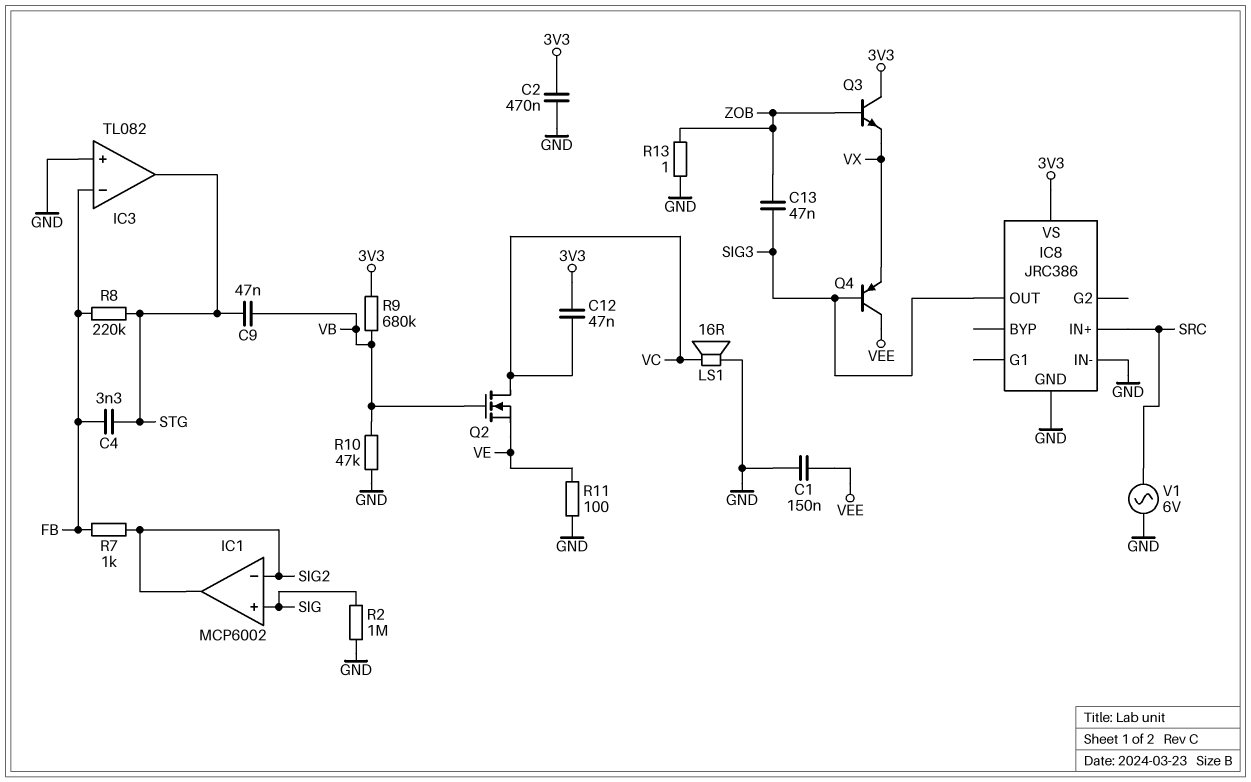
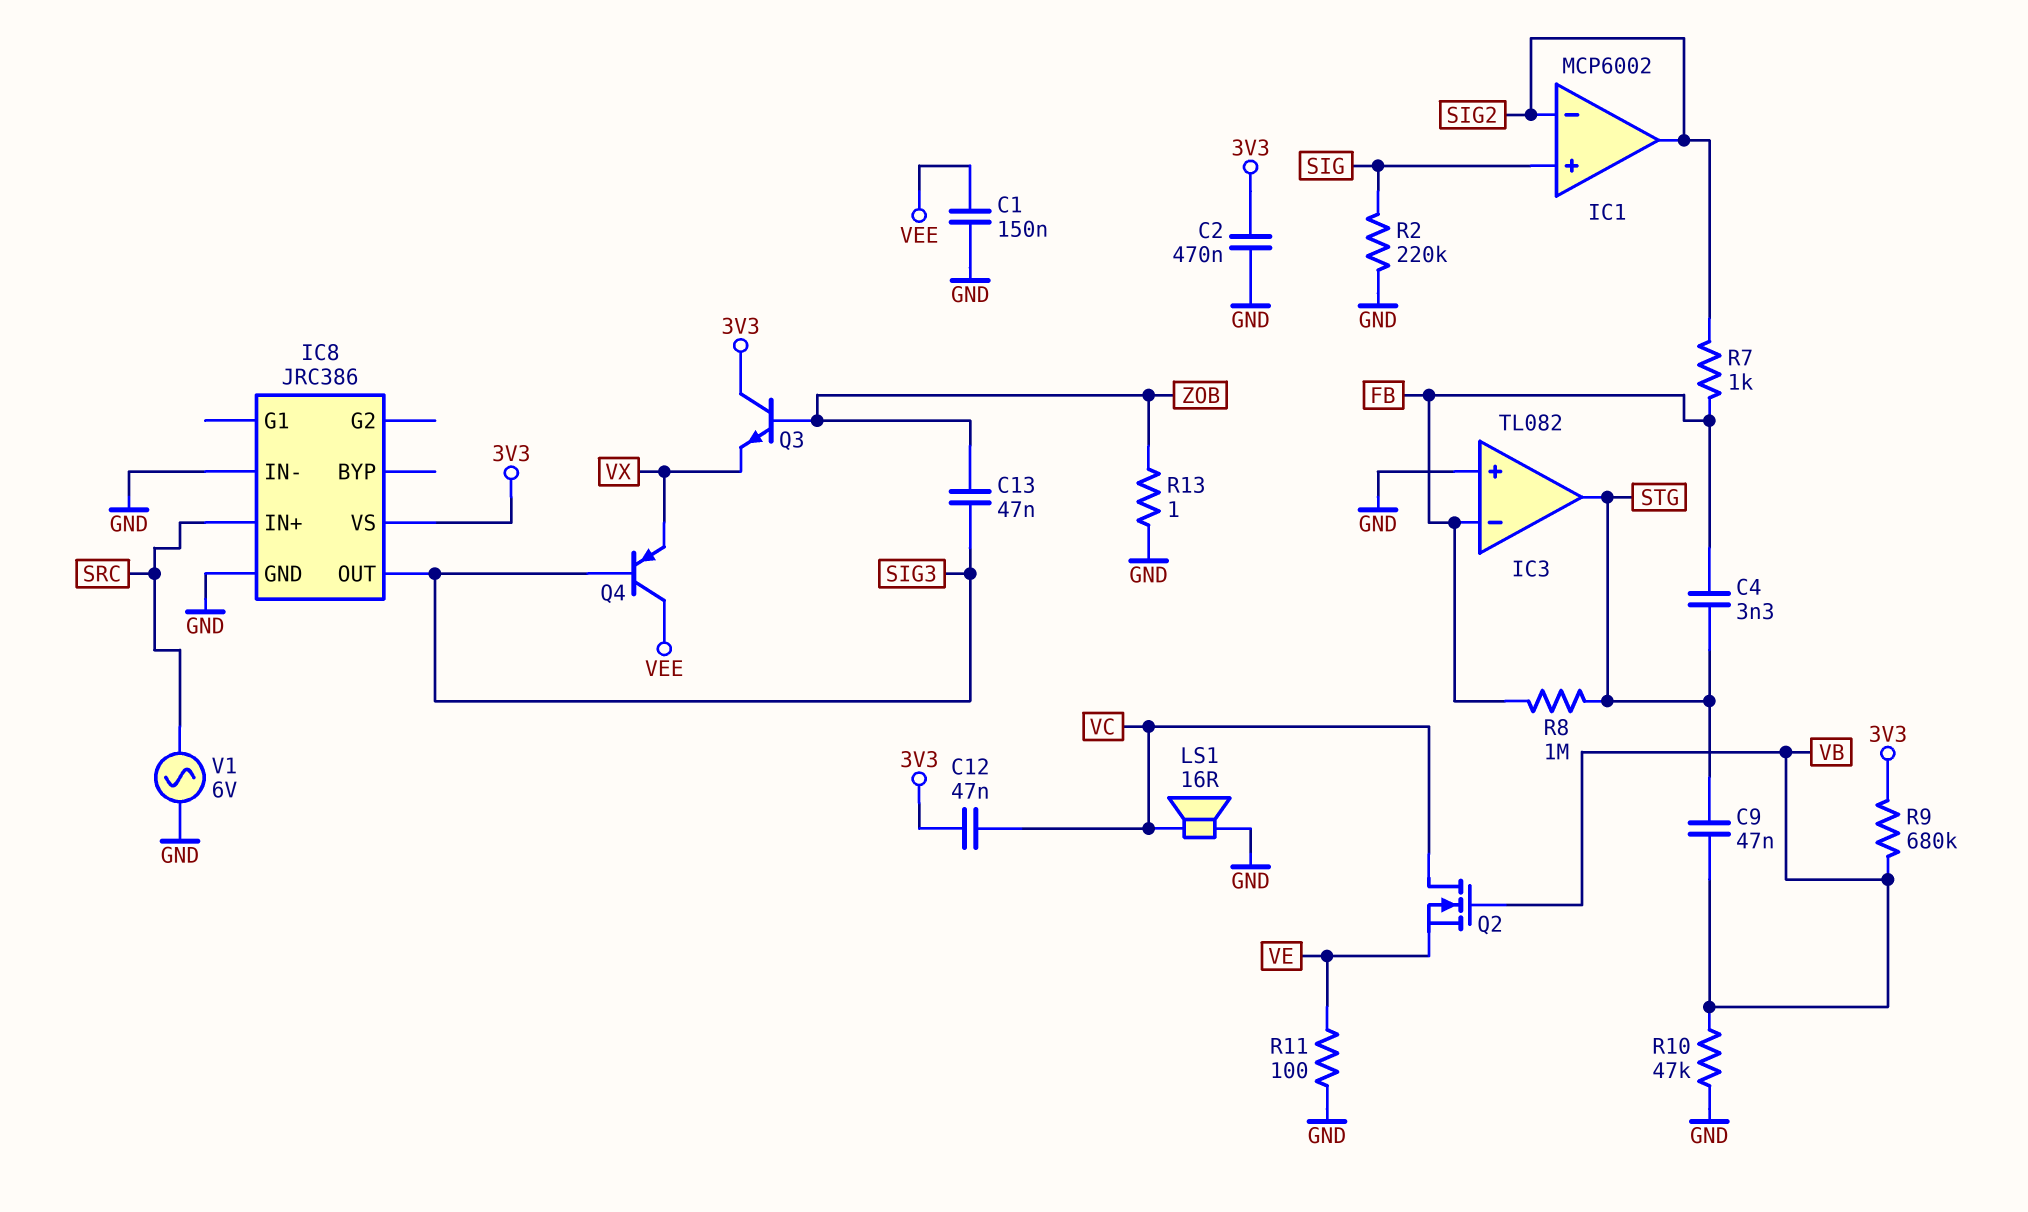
R2: 1M (GND, SIG) -> 220k (GND, SIG)
R8: 220k (FB, STG) -> 1M (FB, STG)

